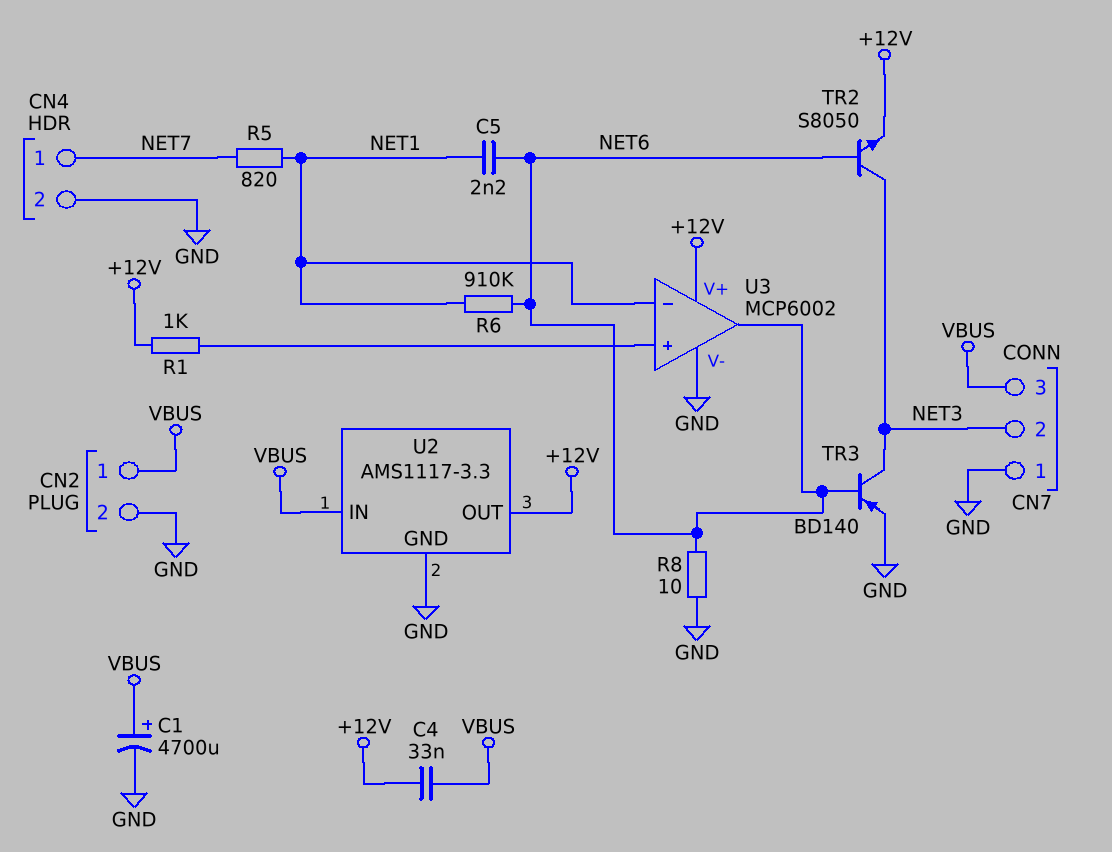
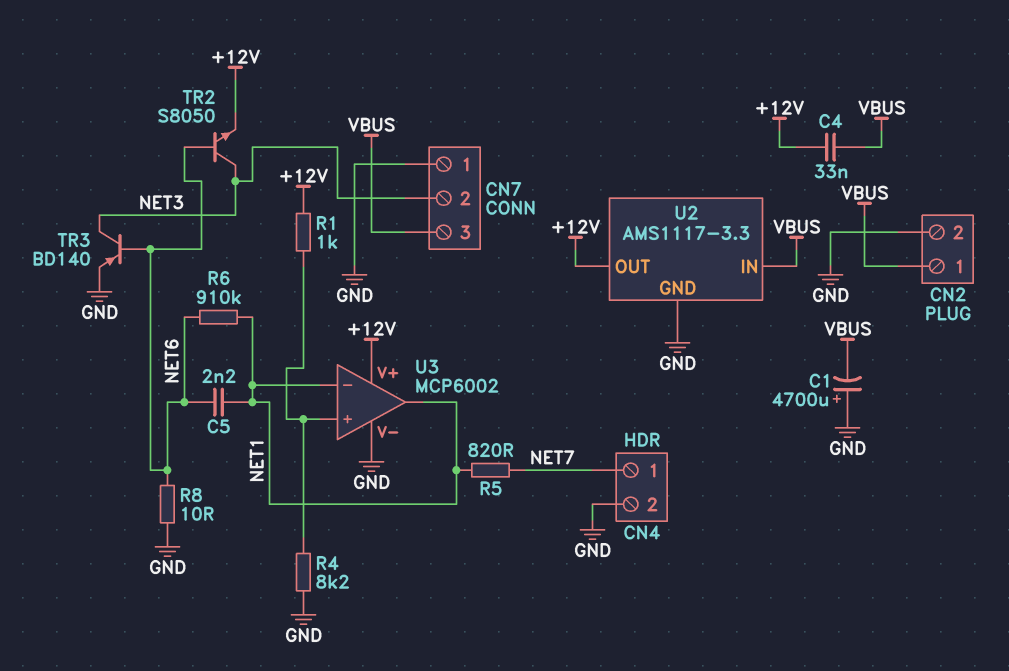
C1: 4700uF (plus VBUS, minus GND) -> 4700uF (plus GND, minus VBUS)
R4: none -> 8.2k (GND, U3/in+)
U3 pin out: NET6 -> NET1

